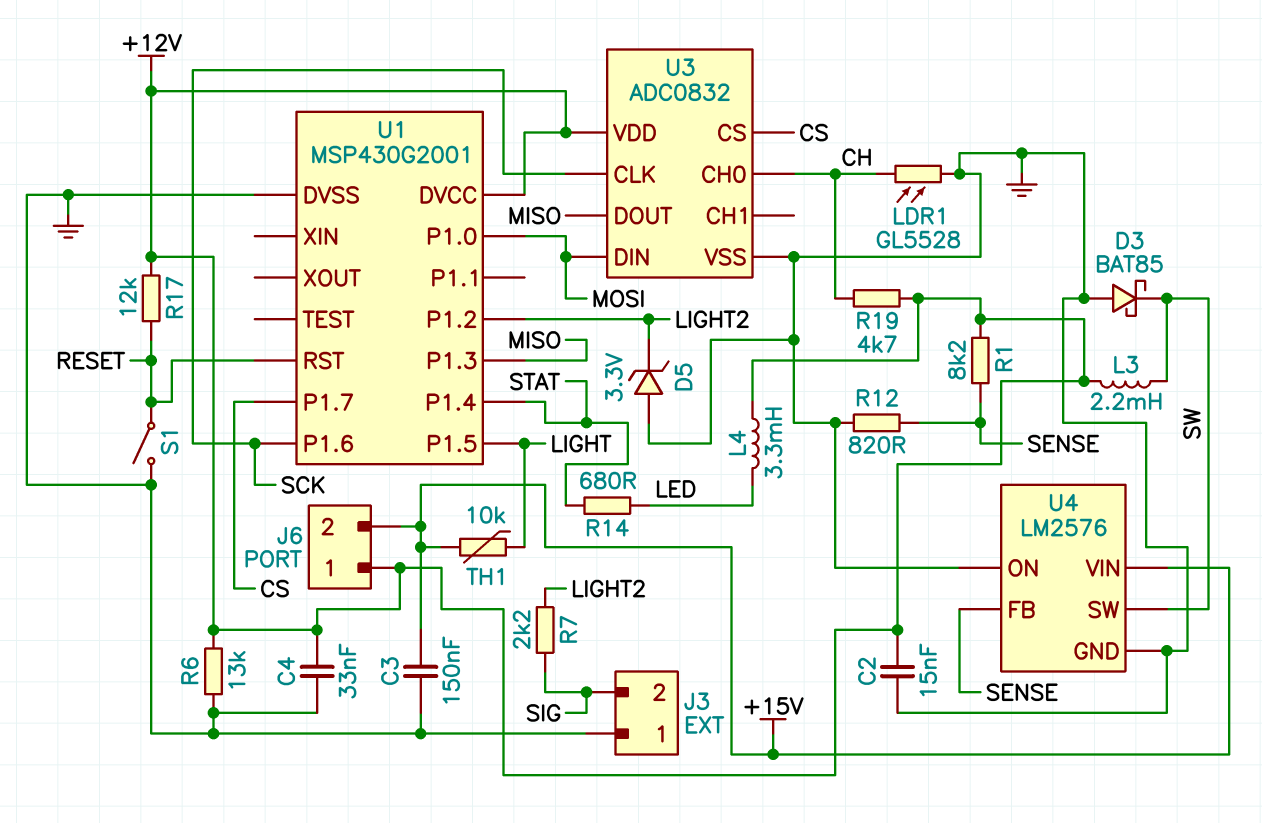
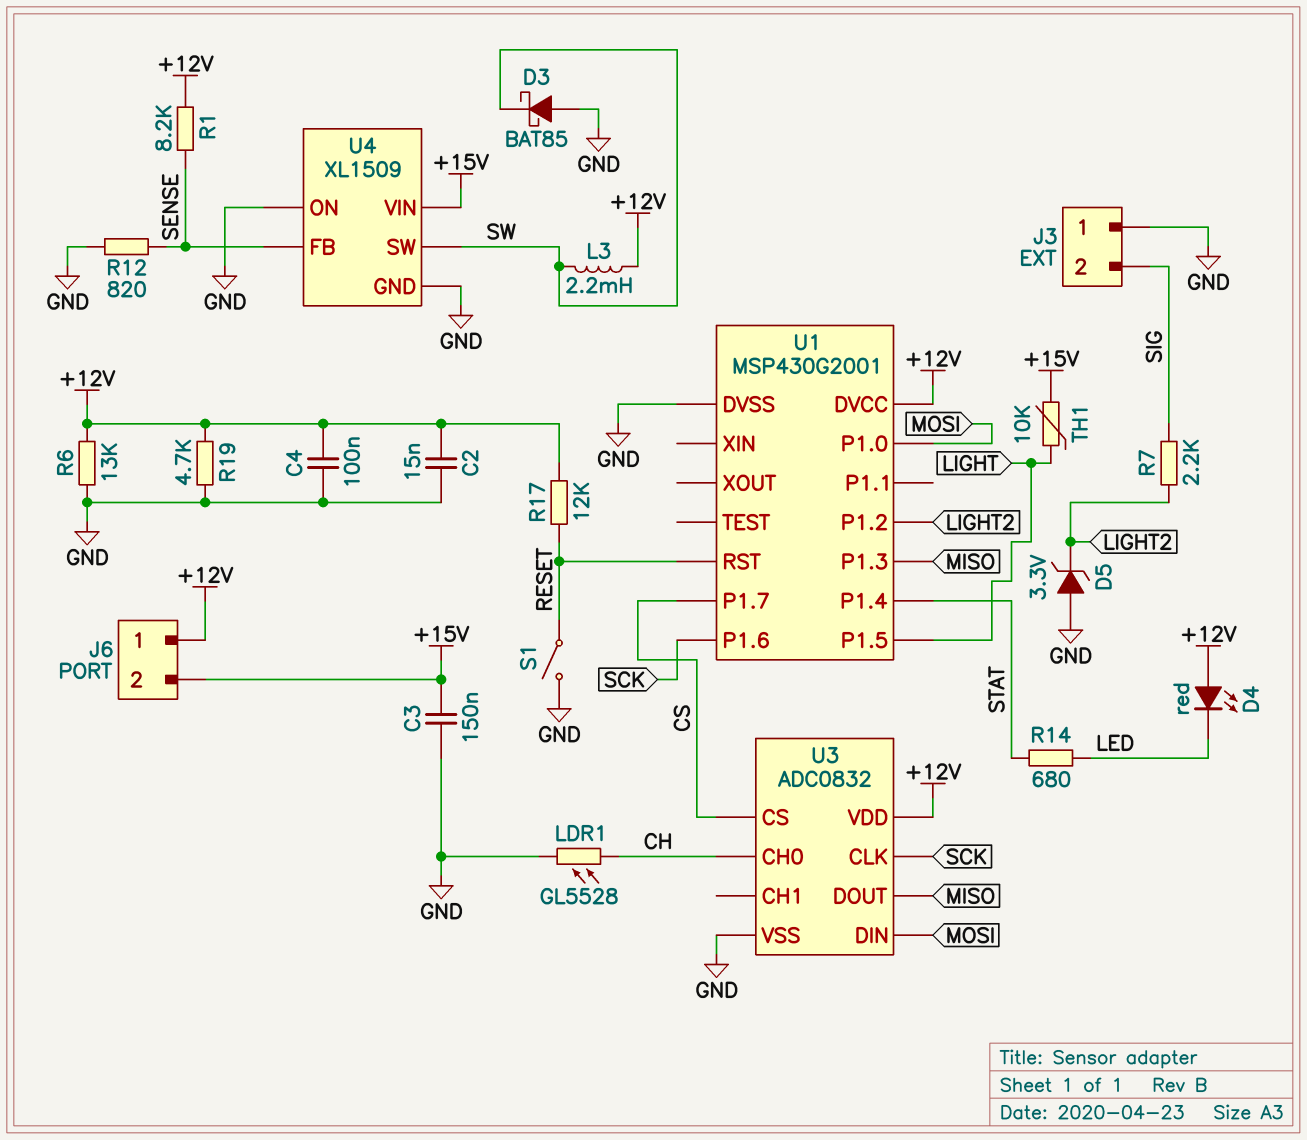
C4: 33nF (+12V, GND) -> 100nF (+12V, GND)
D4: none -> LED red (A +12V, K LED)
L4: 3.3mH (+12V, LED) -> none
R19: 4.7k (+12V, CH) -> 4.7k (+12V, GND)
U4: LM2576 -> XL1509

